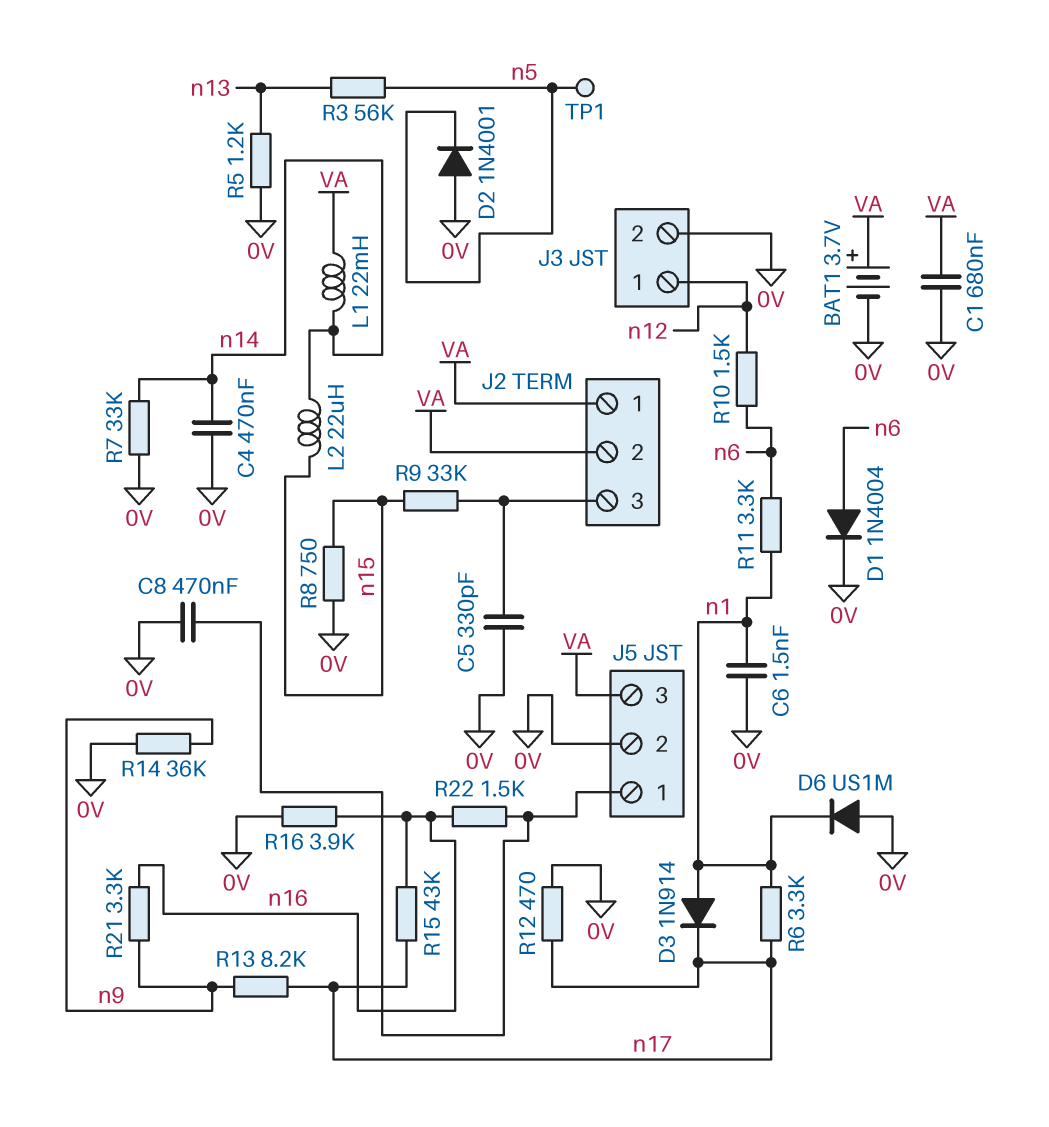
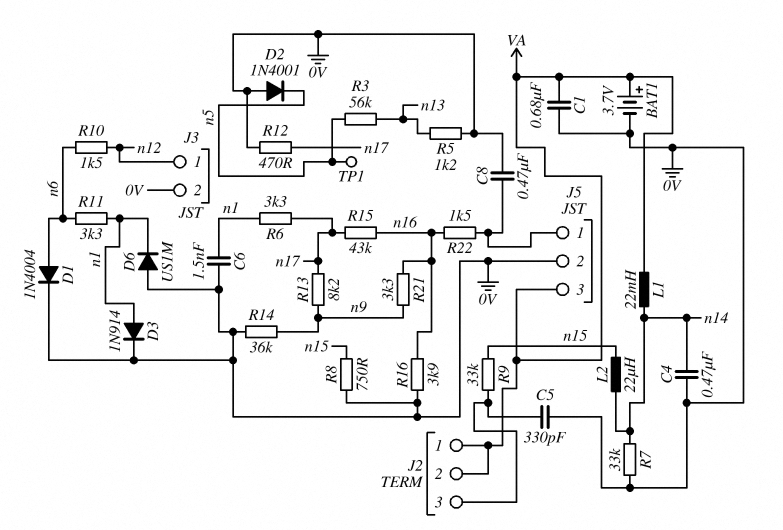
D3: diode 1N914 (A n1, K n17) -> diode 1N914 (A n1, K 0V)

